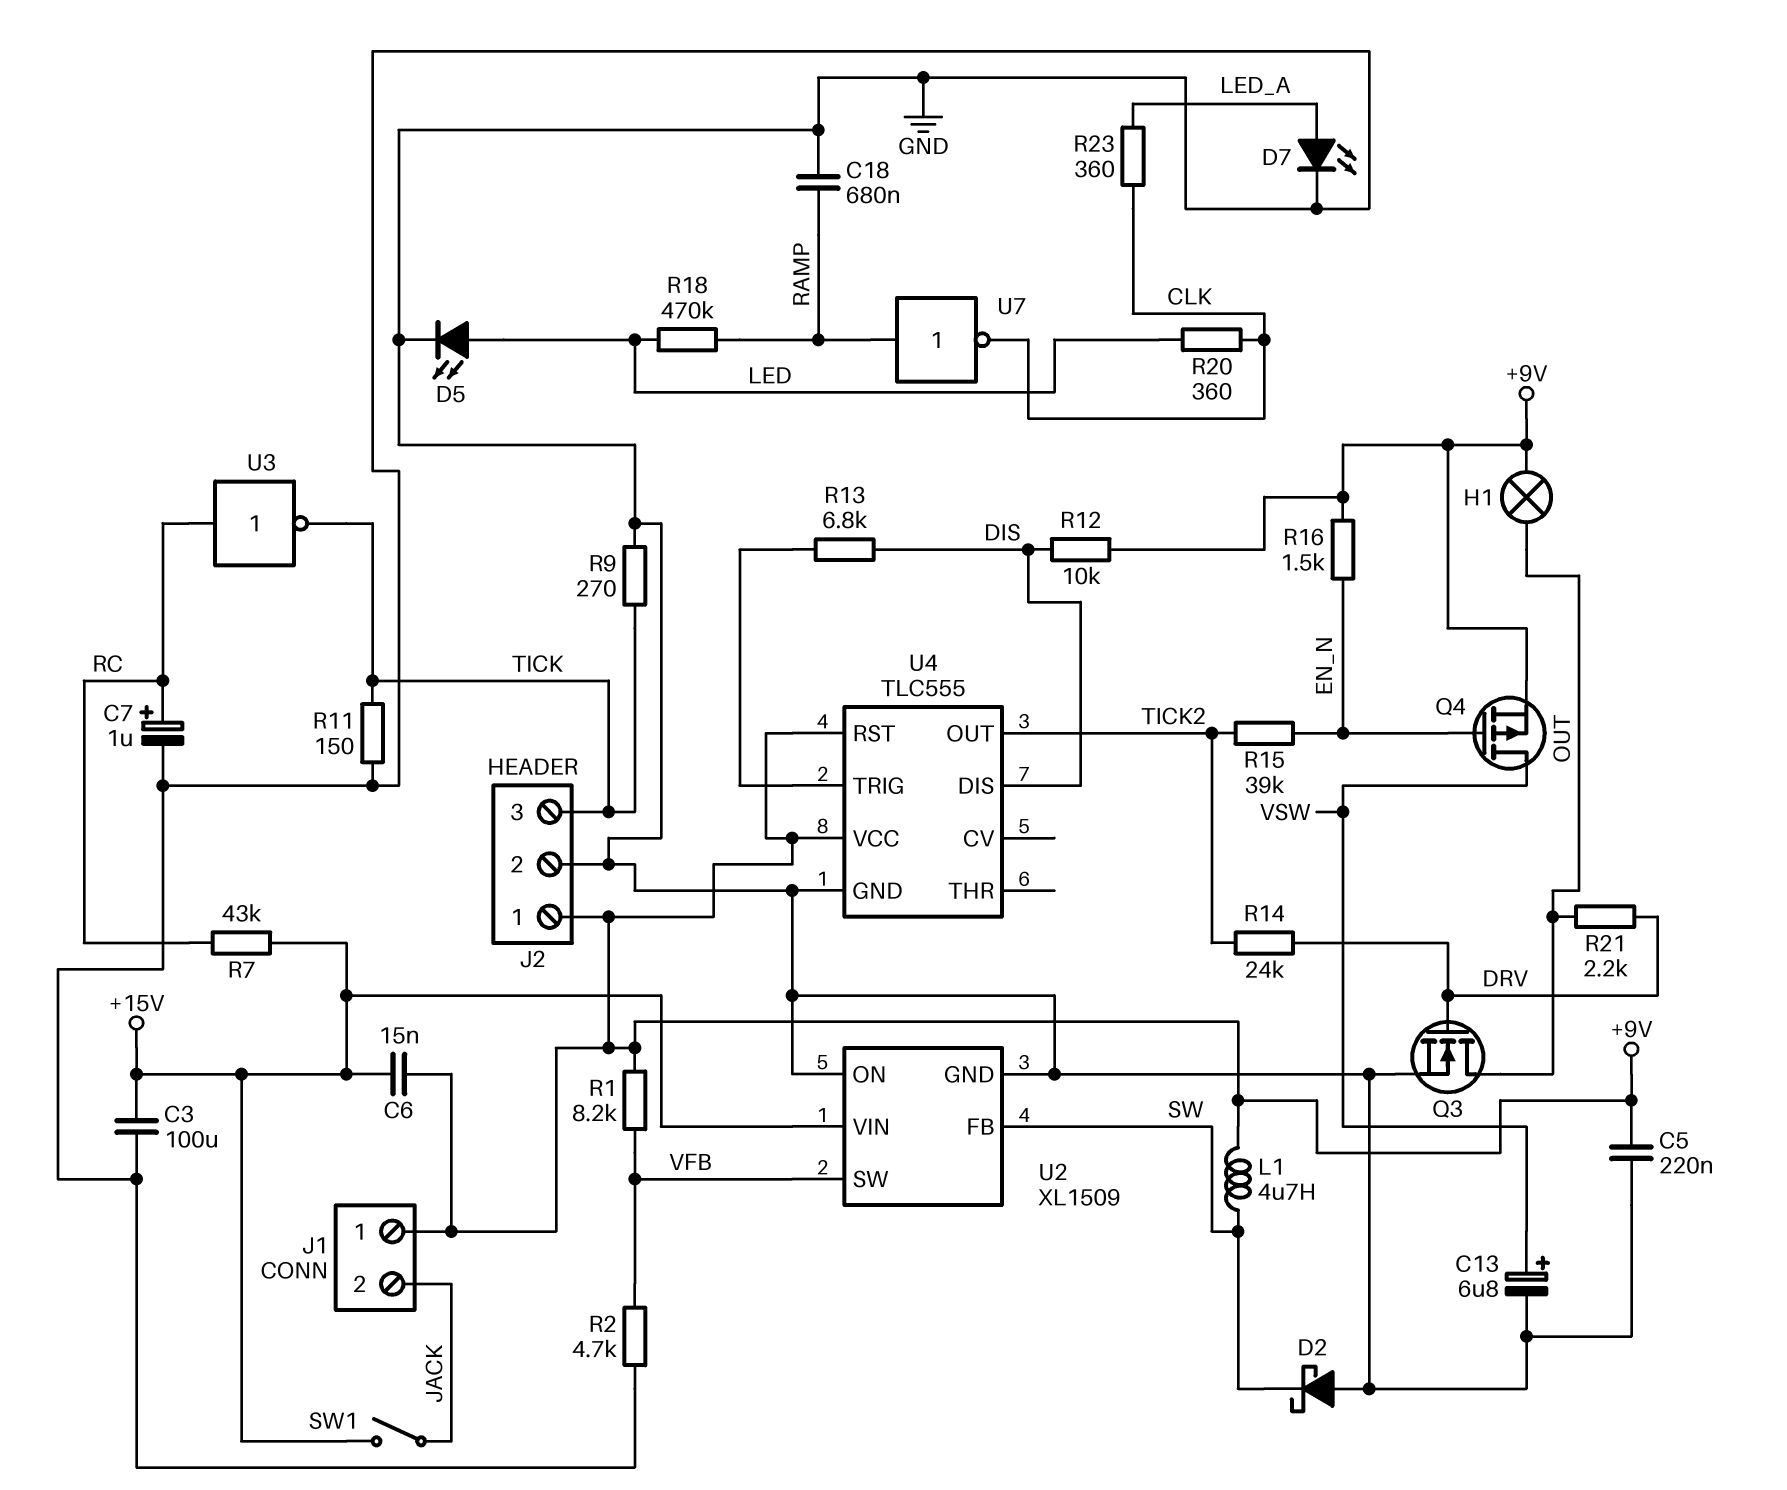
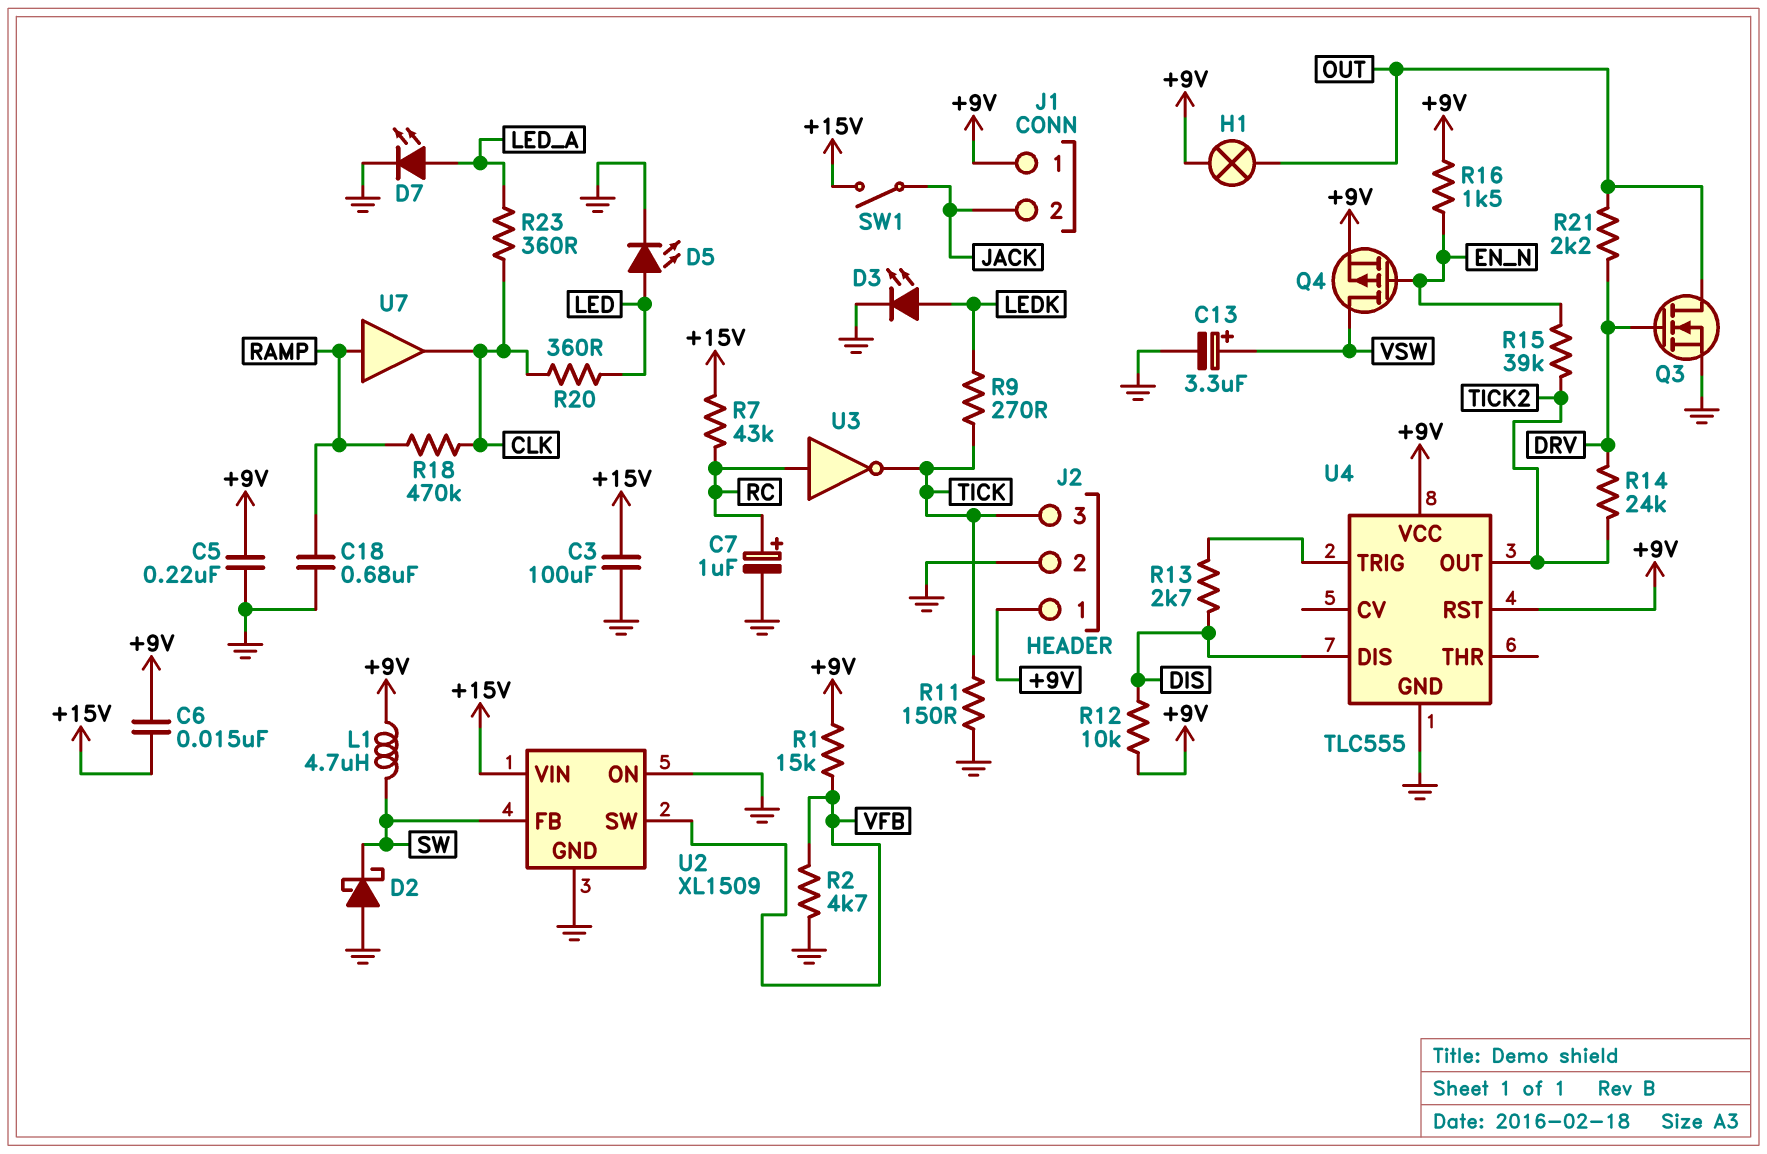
C13: 6.8uF (plus VSW, minus GND) -> 3.3uF (plus VSW, minus GND)
D3: none -> LED (A LEDK, K GND)
R1: 8.2k (+9V, VFB) -> 15k (+9V, VFB)
R9: 270 (GND, TICK) -> 270 (LEDK, TICK)
R13: 6.8k (DIS, U4/TRIG) -> 2.7k (DIS, U4/TRIG)
R18: 470k (LED, RAMP) -> 470k (CLK, RAMP)
U7: NOT (in RAMP, out CLK) -> buffer (in RAMP, out CLK)

